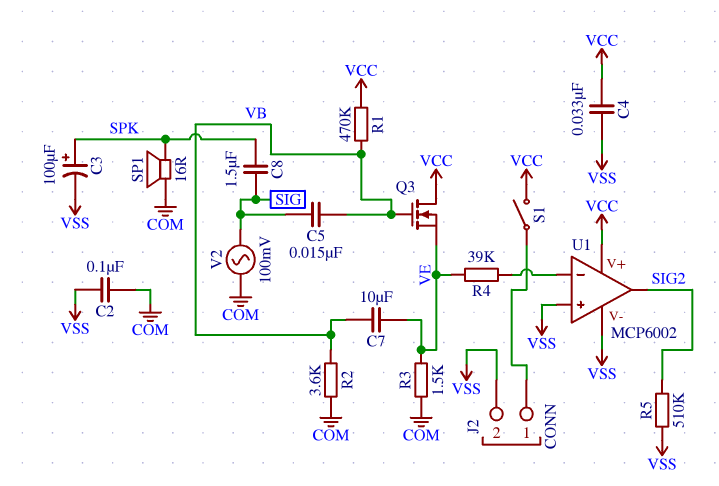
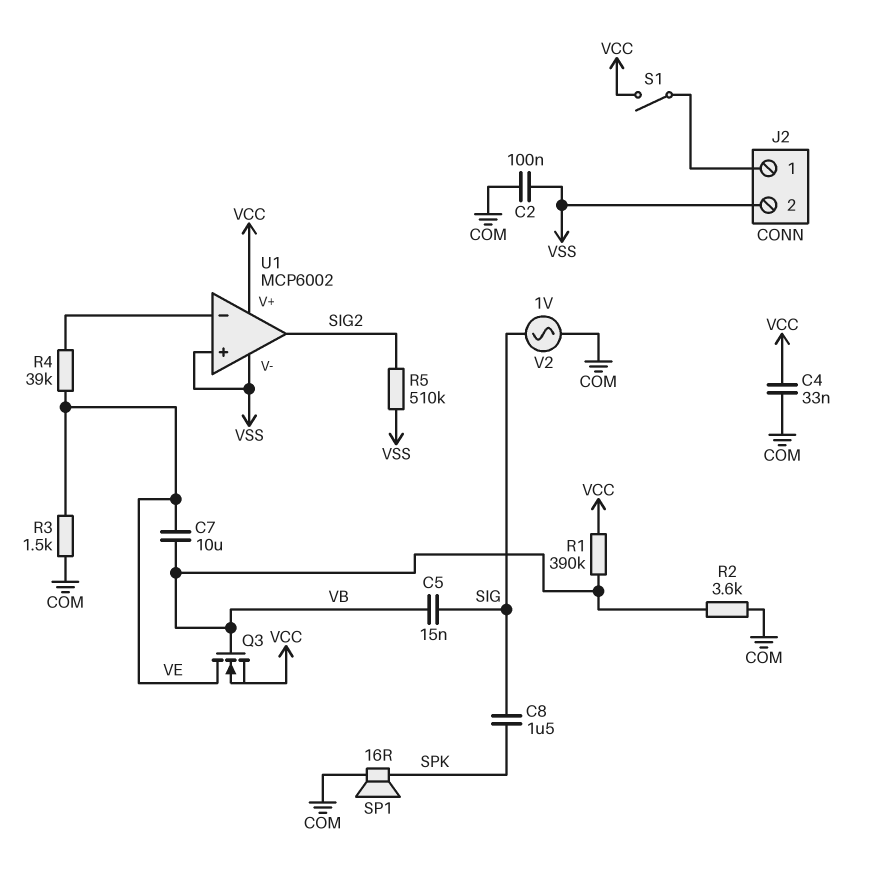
C3: 100uF (plus SPK, minus VSS) -> none
C4: 33nF (VCC, VSS) -> 33nF (COM, VCC)
Q3: NMOS (G VB, D VCC, S VE) -> NMOS (G VB, D VE, S VCC)
R1: 470k (VB, VCC) -> 390k (VB, VCC)
V2: AC 100mV (COM, SIG) -> AC 1V (COM, SIG)

